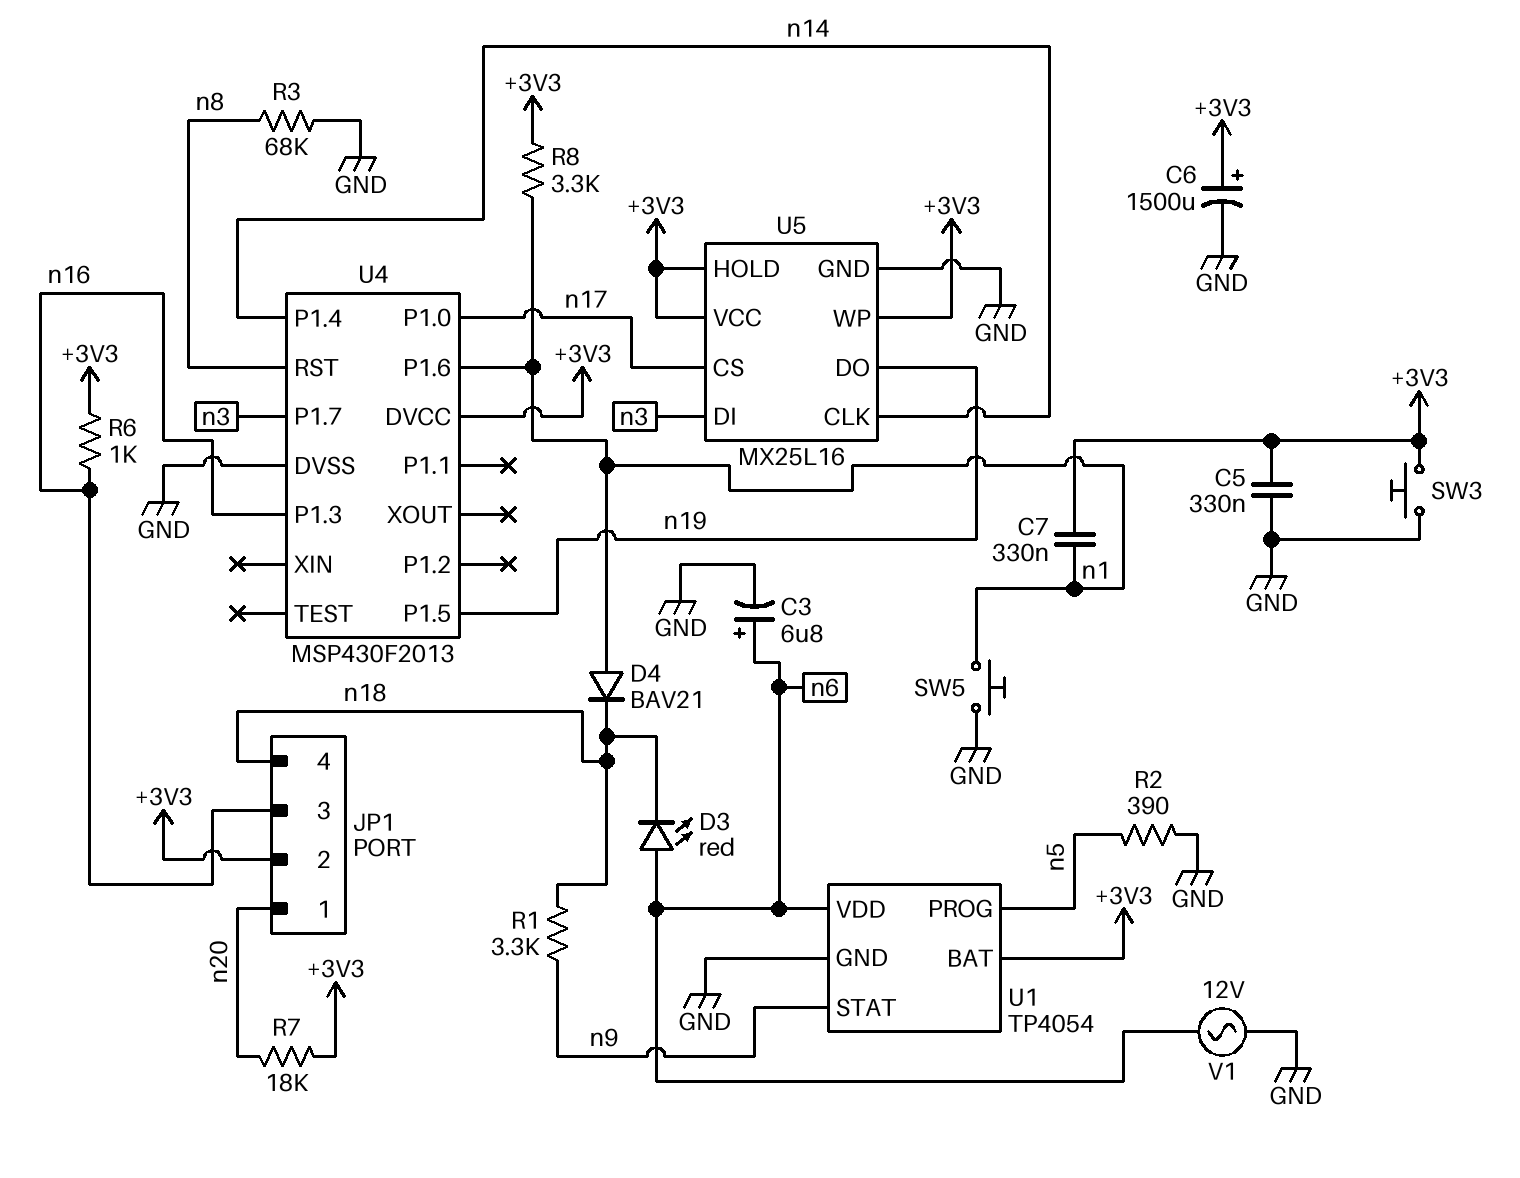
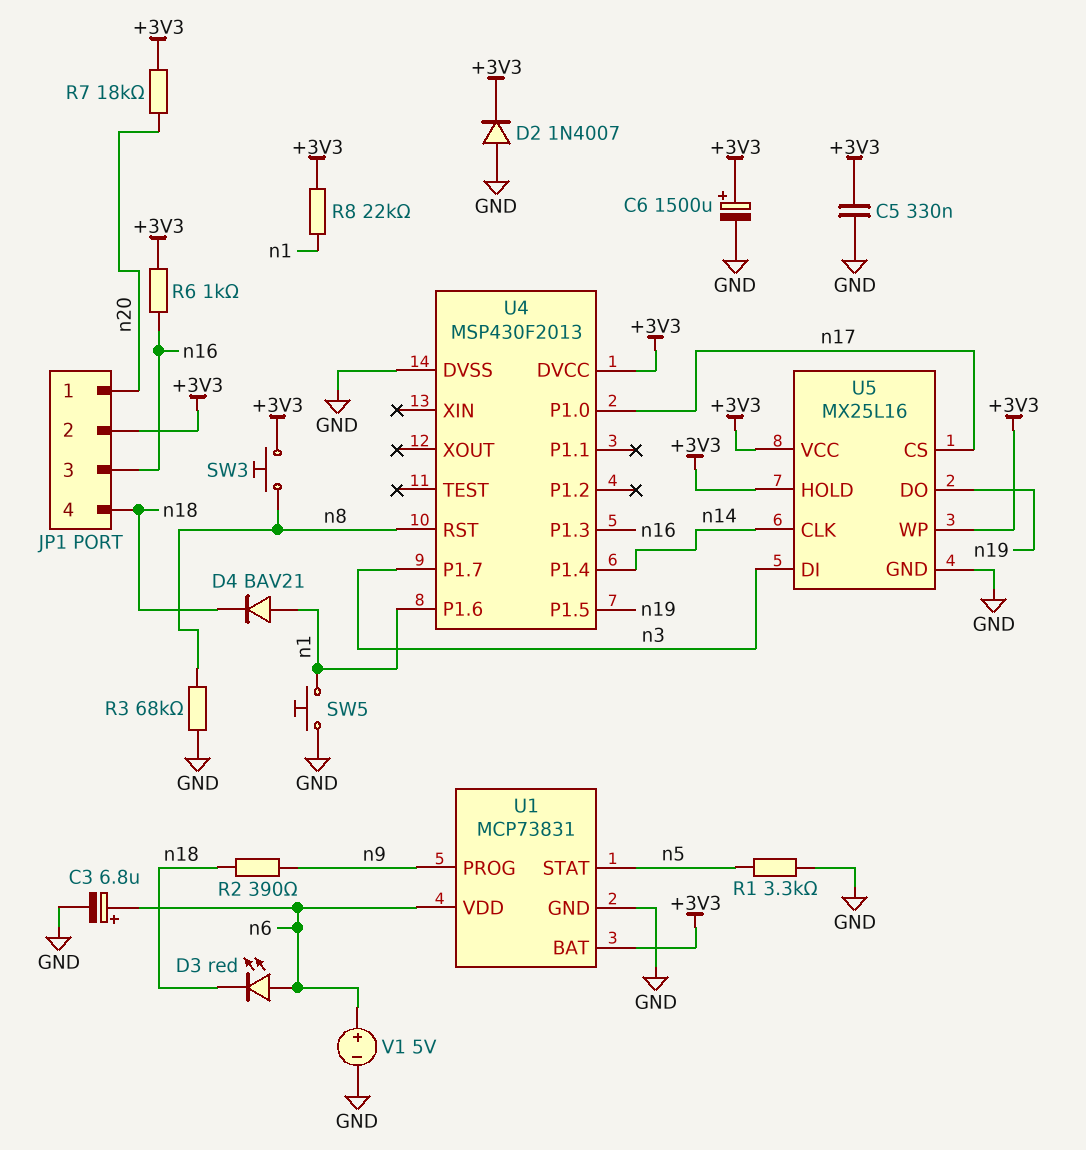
C7: 330nF (+3V3, n1) -> none
D2: none -> diode 1N4007 (A GND, K +3V3)
R1: 3.3k (n9, n18) -> 3.3k (GND, n5)
R2: 390 (GND, n5) -> 390 (n9, n18)
R8: 3.3k (+3V3, n1) -> 22k (+3V3, n1)
SW3: button (+3V3, GND) -> button (+3V3, n8)
U1: TP4054 -> MCP73831
U1 pin PROG: n5 -> n9
U1 pin STAT: n9 -> n5
V1: AC 12V (GND, n6) -> 5V (plus n6, minus GND)

